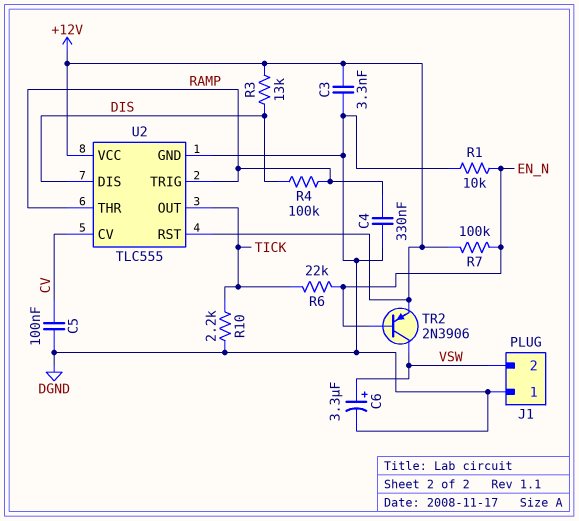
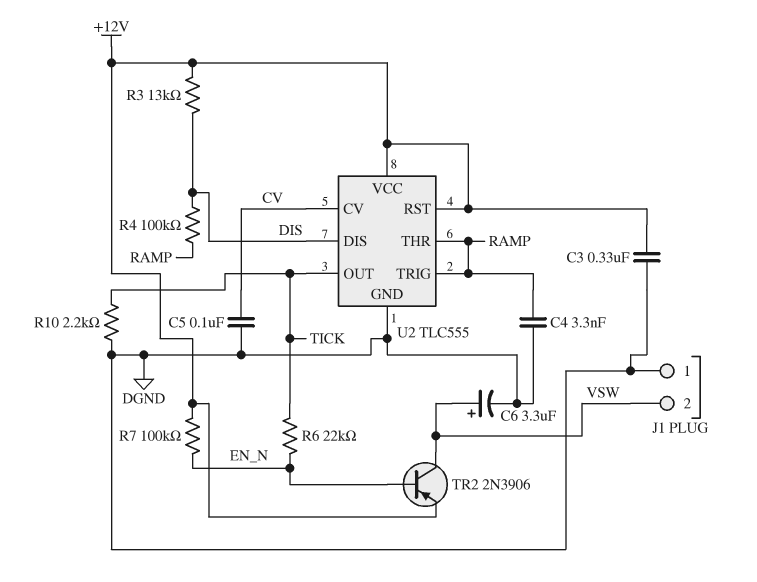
C3: 3.3nF (+12V, DGND) -> 330nF (+12V, DGND)
C4: 330nF (DGND, RAMP) -> 3.3nF (DGND, RAMP)
R1: 10k (DGND, EN_N) -> none

